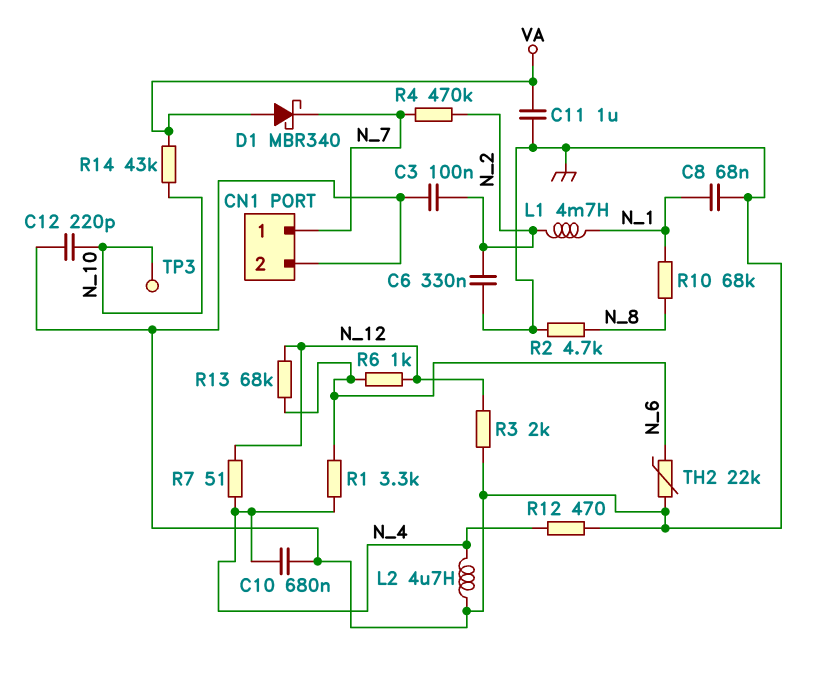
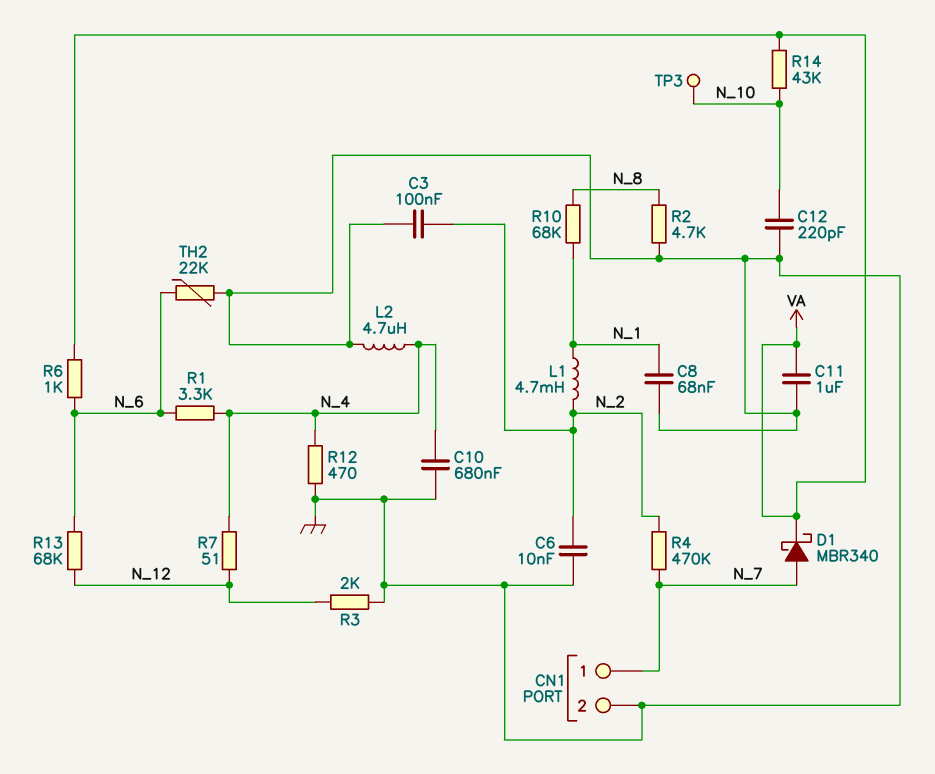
C6: 330nF (GND, N_2) -> 10nF (GND, N_2)
D1: schottky MBR340 (A VA, K N_7) -> schottky MBR340 (A N_7, K VA)
R6: 1k (N_6, N_12) -> 1k (N_6, VA)

